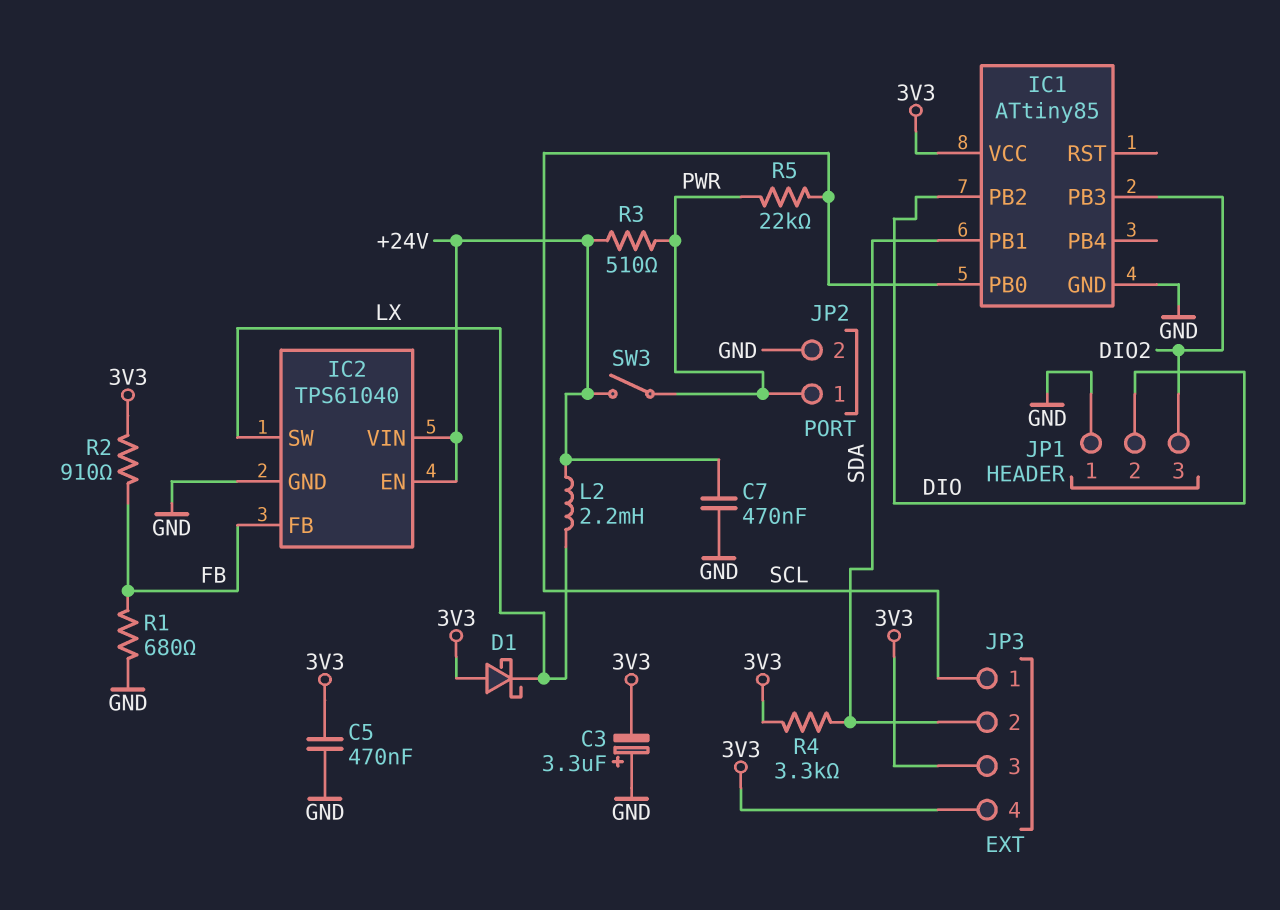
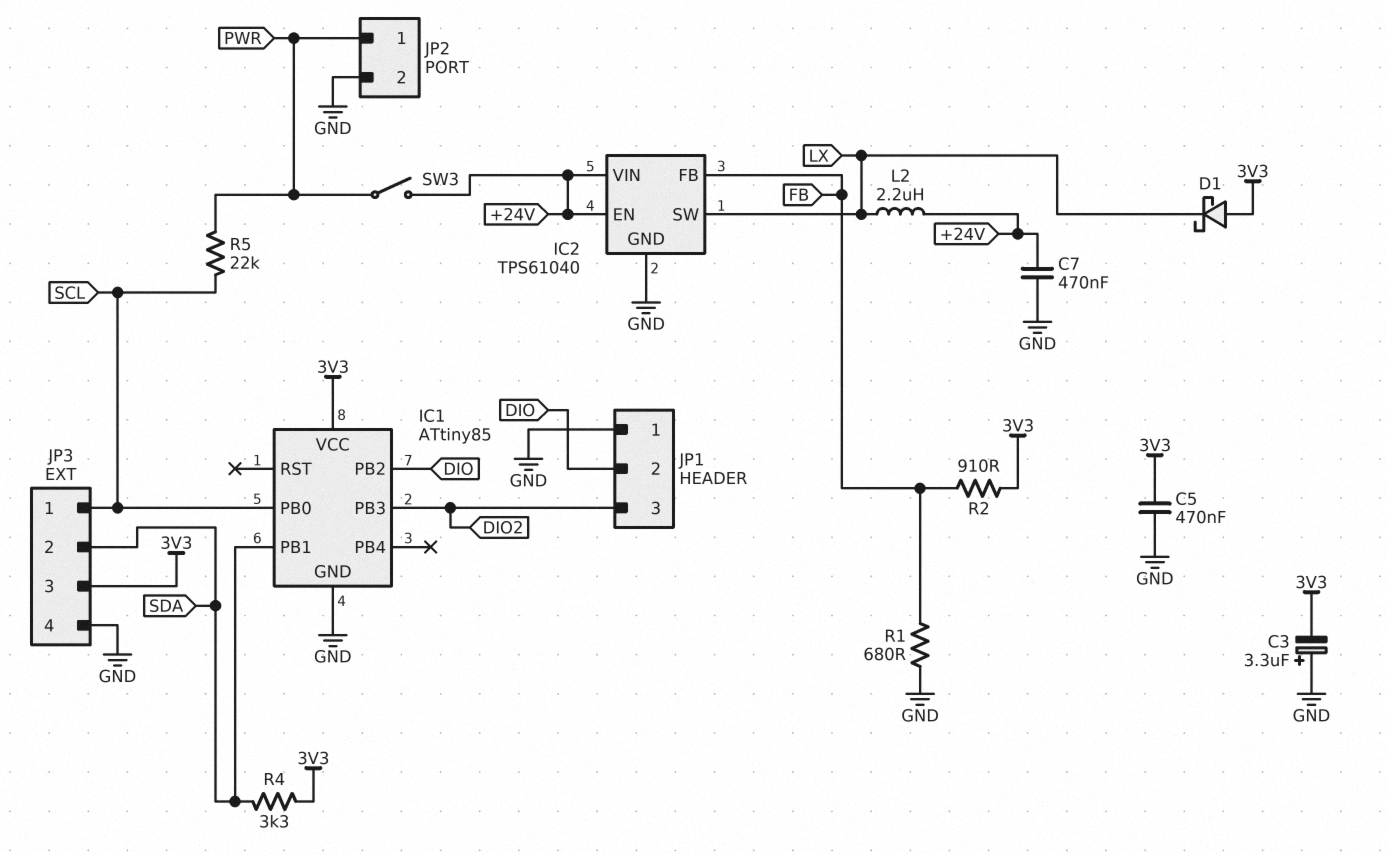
JP3 pin 4: 3V3 -> GND
L2: 2.2mH (+24V, LX) -> 2.2uH (+24V, LX)
R3: 510 (+24V, PWR) -> none

